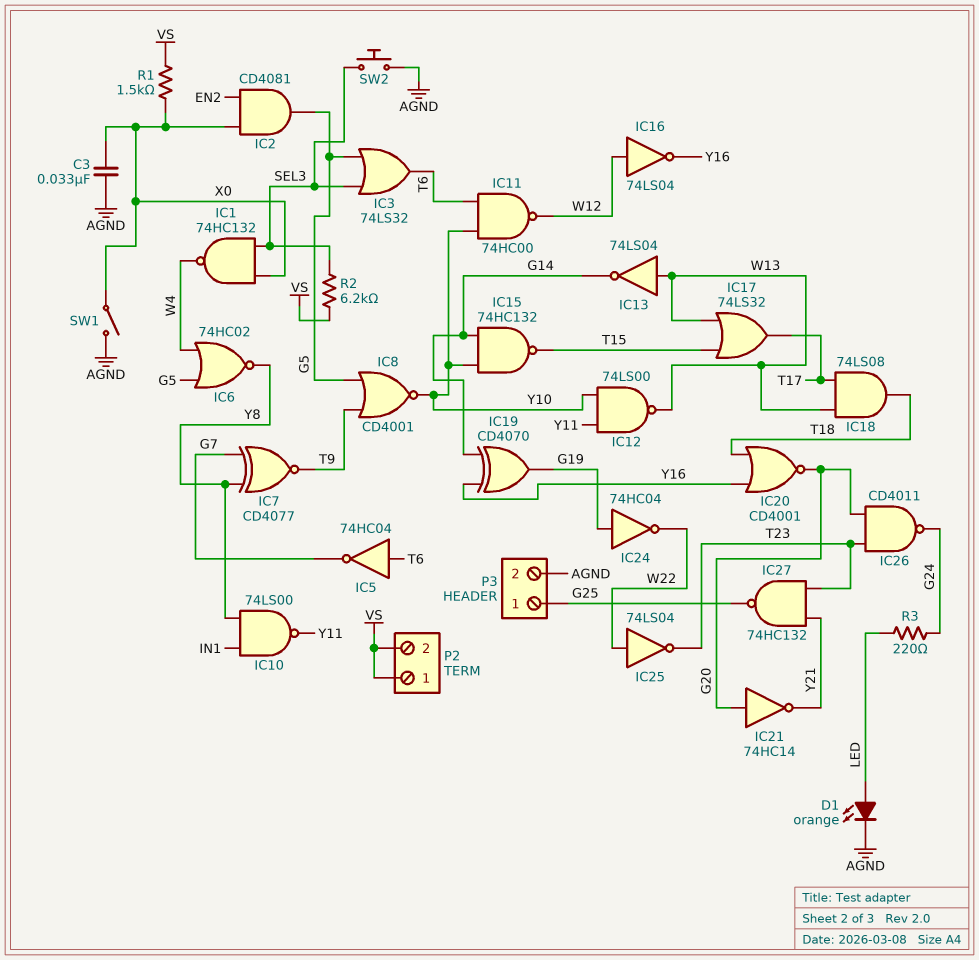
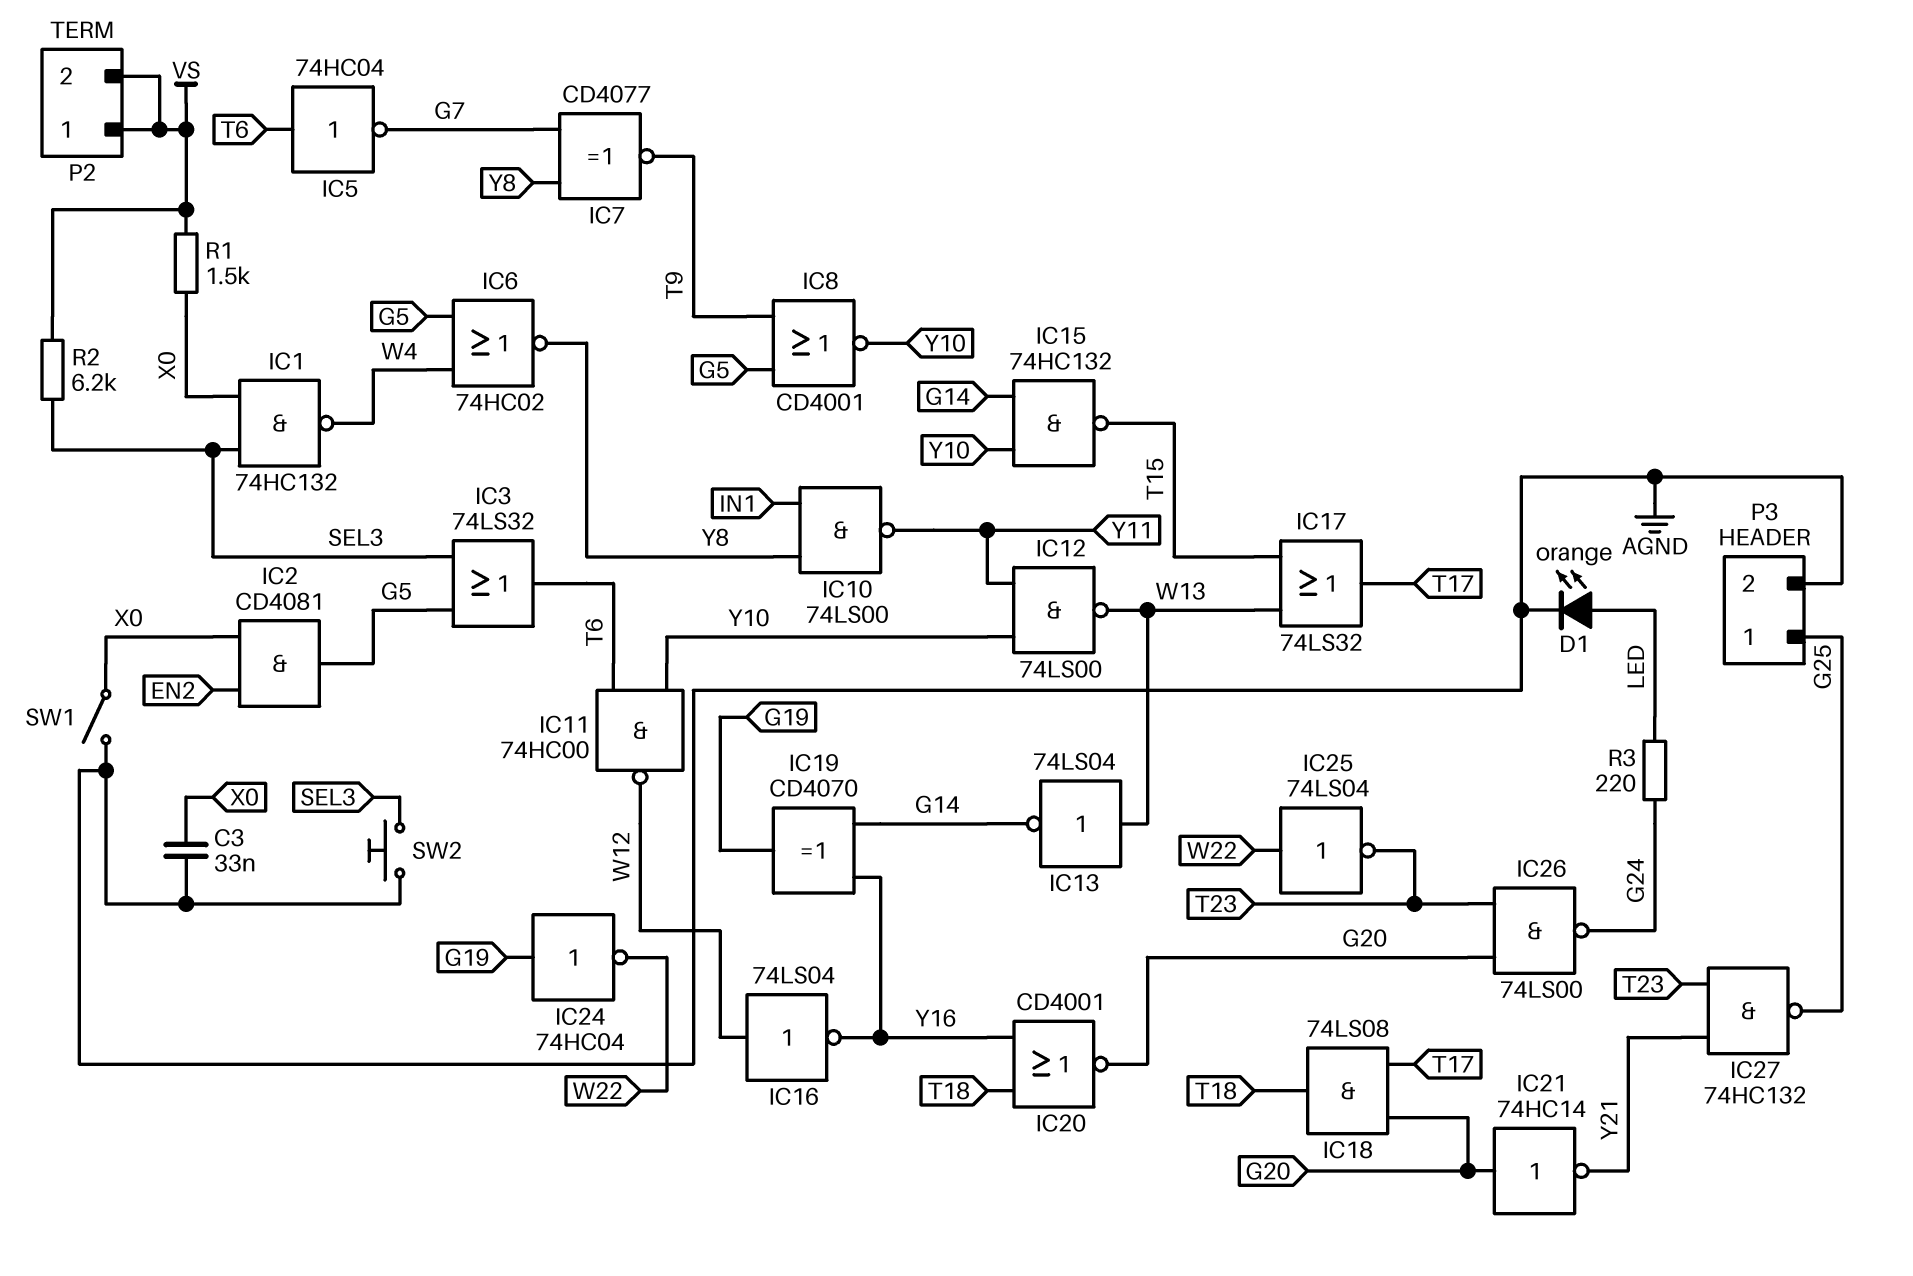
IC18: AND 74LS08 (in T17, in W13, out T18) -> AND 74LS08 (in G20, in T17, out T18)
IC26: NAND CD4011 (in G20, in T23, out G24) -> NAND 74LS00 (in G20, in T23, out G24)

